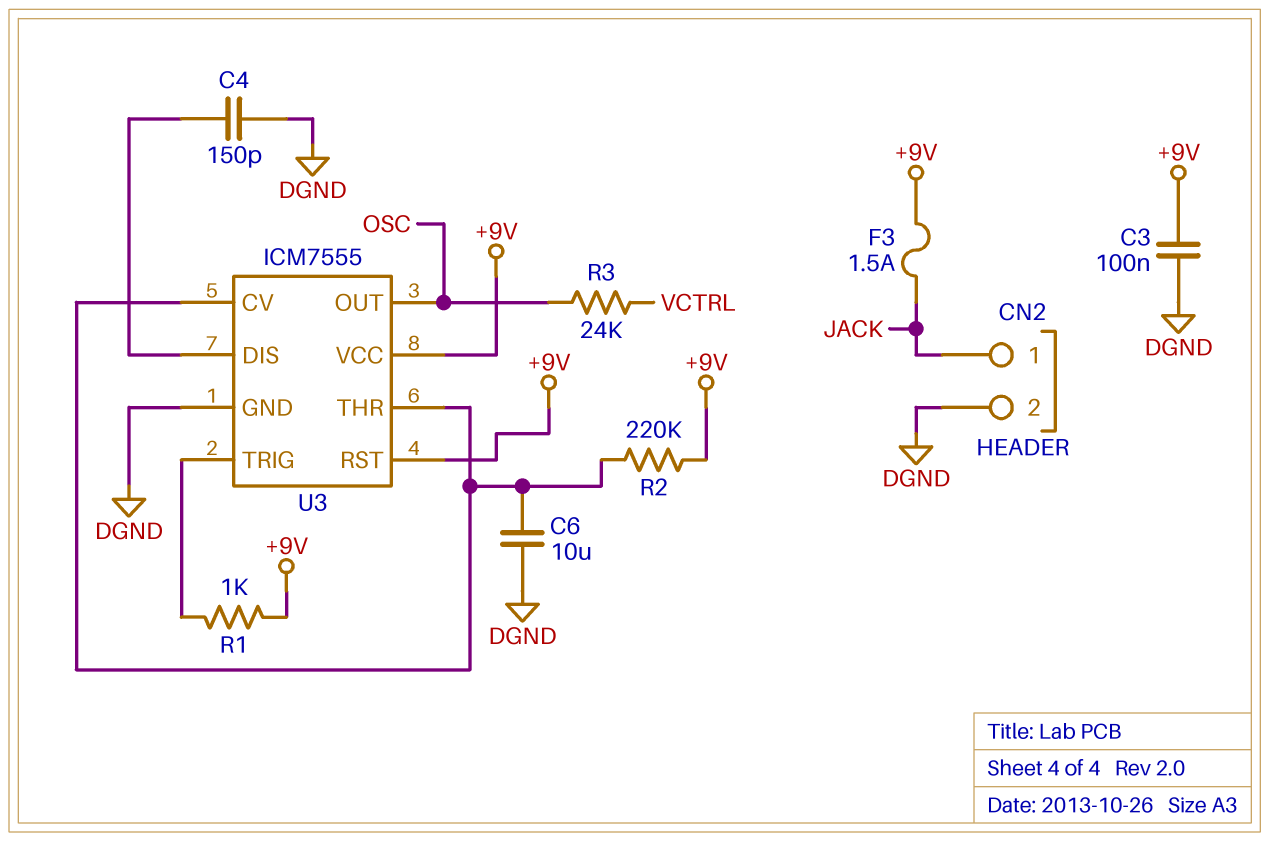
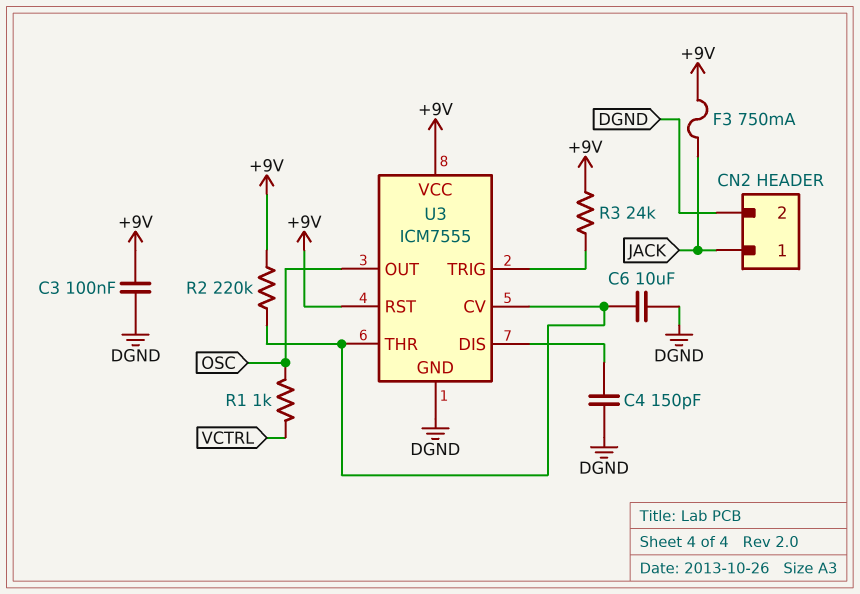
F3: 1.5A (+9V, JACK) -> 750mA (+9V, JACK)
R1: 1k (+9V, U3/TRIG) -> 1k (OSC, VCTRL)
R3: 24k (OSC, VCTRL) -> 24k (+9V, U3/TRIG)

